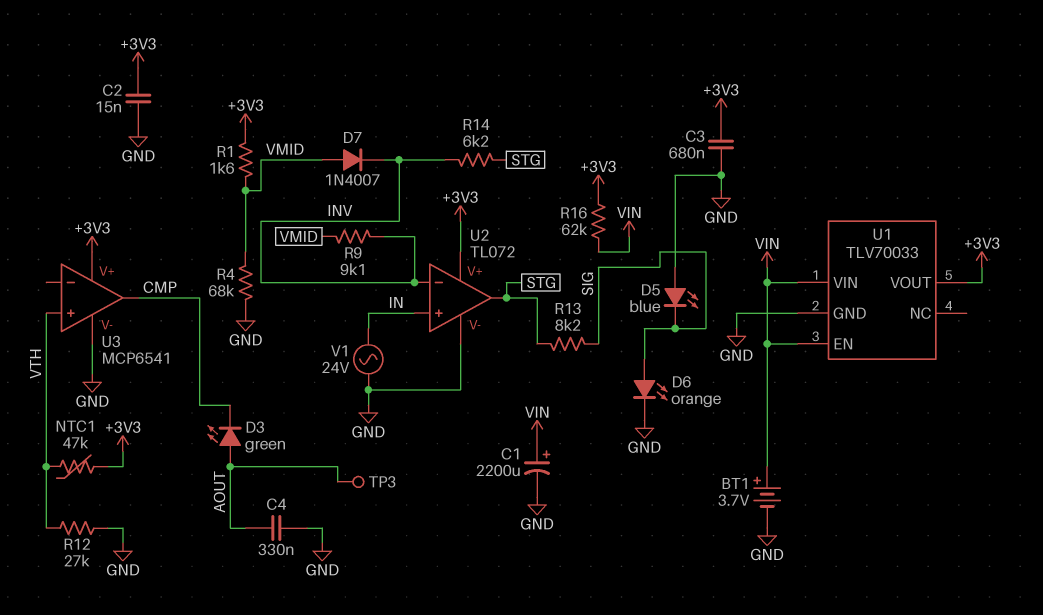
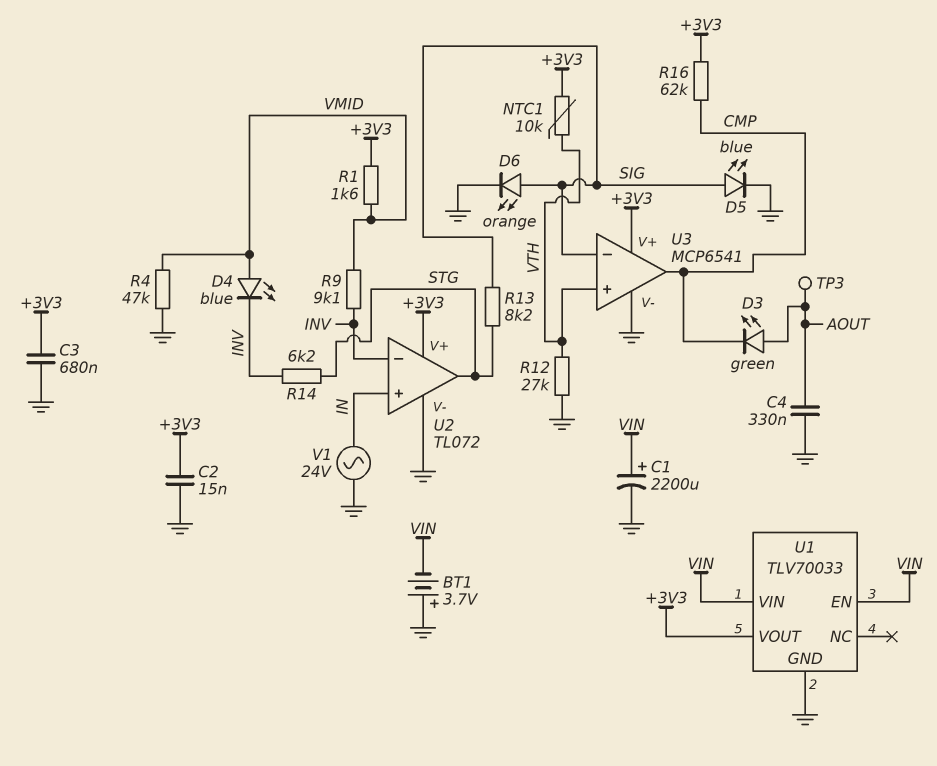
BT1: 3.7V (plus VIN, minus GND) -> 3.7V (plus GND, minus VIN)
D4: none -> LED blue (A VMID, K INV)
D5: LED blue (A GND, K SIG) -> LED blue (A SIG, K GND)
D7: diode 1N4007 (A VMID, K INV) -> none
NTC1: 47k (+3V3, VTH) -> 10k (+3V3, VTH)
R4: 68k (GND, VMID) -> 47k (GND, VMID)
R16: 62k (+3V3, VIN) -> 62k (+3V3, CMP)
U3 pin in-: none -> SIG

